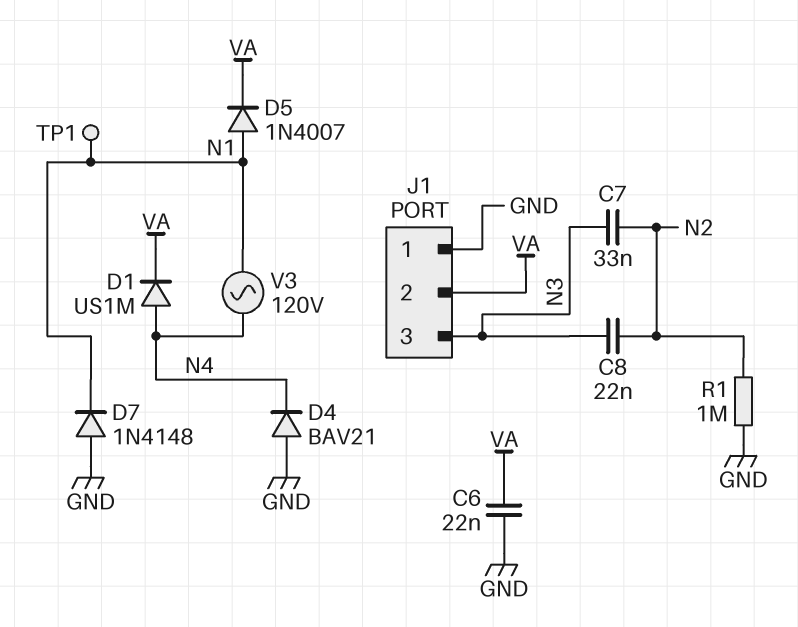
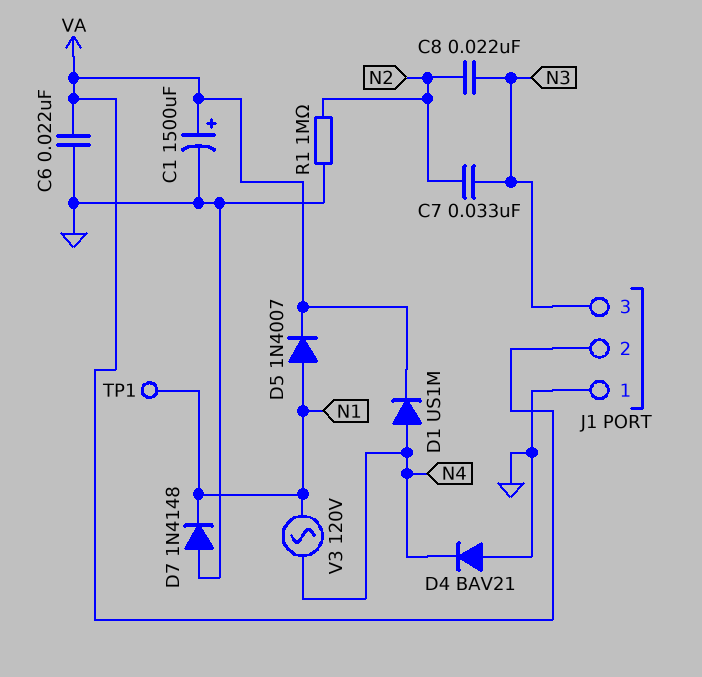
C1: none -> 1500uF (plus VA, minus GND)

